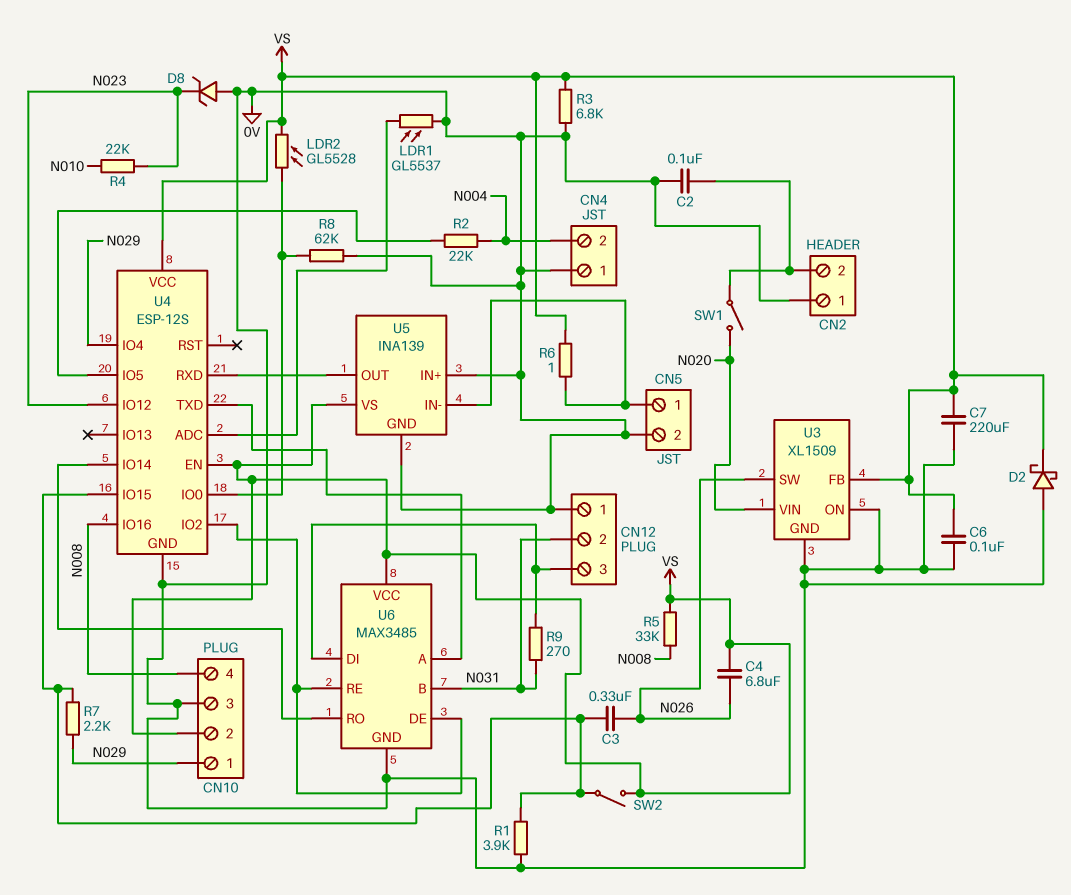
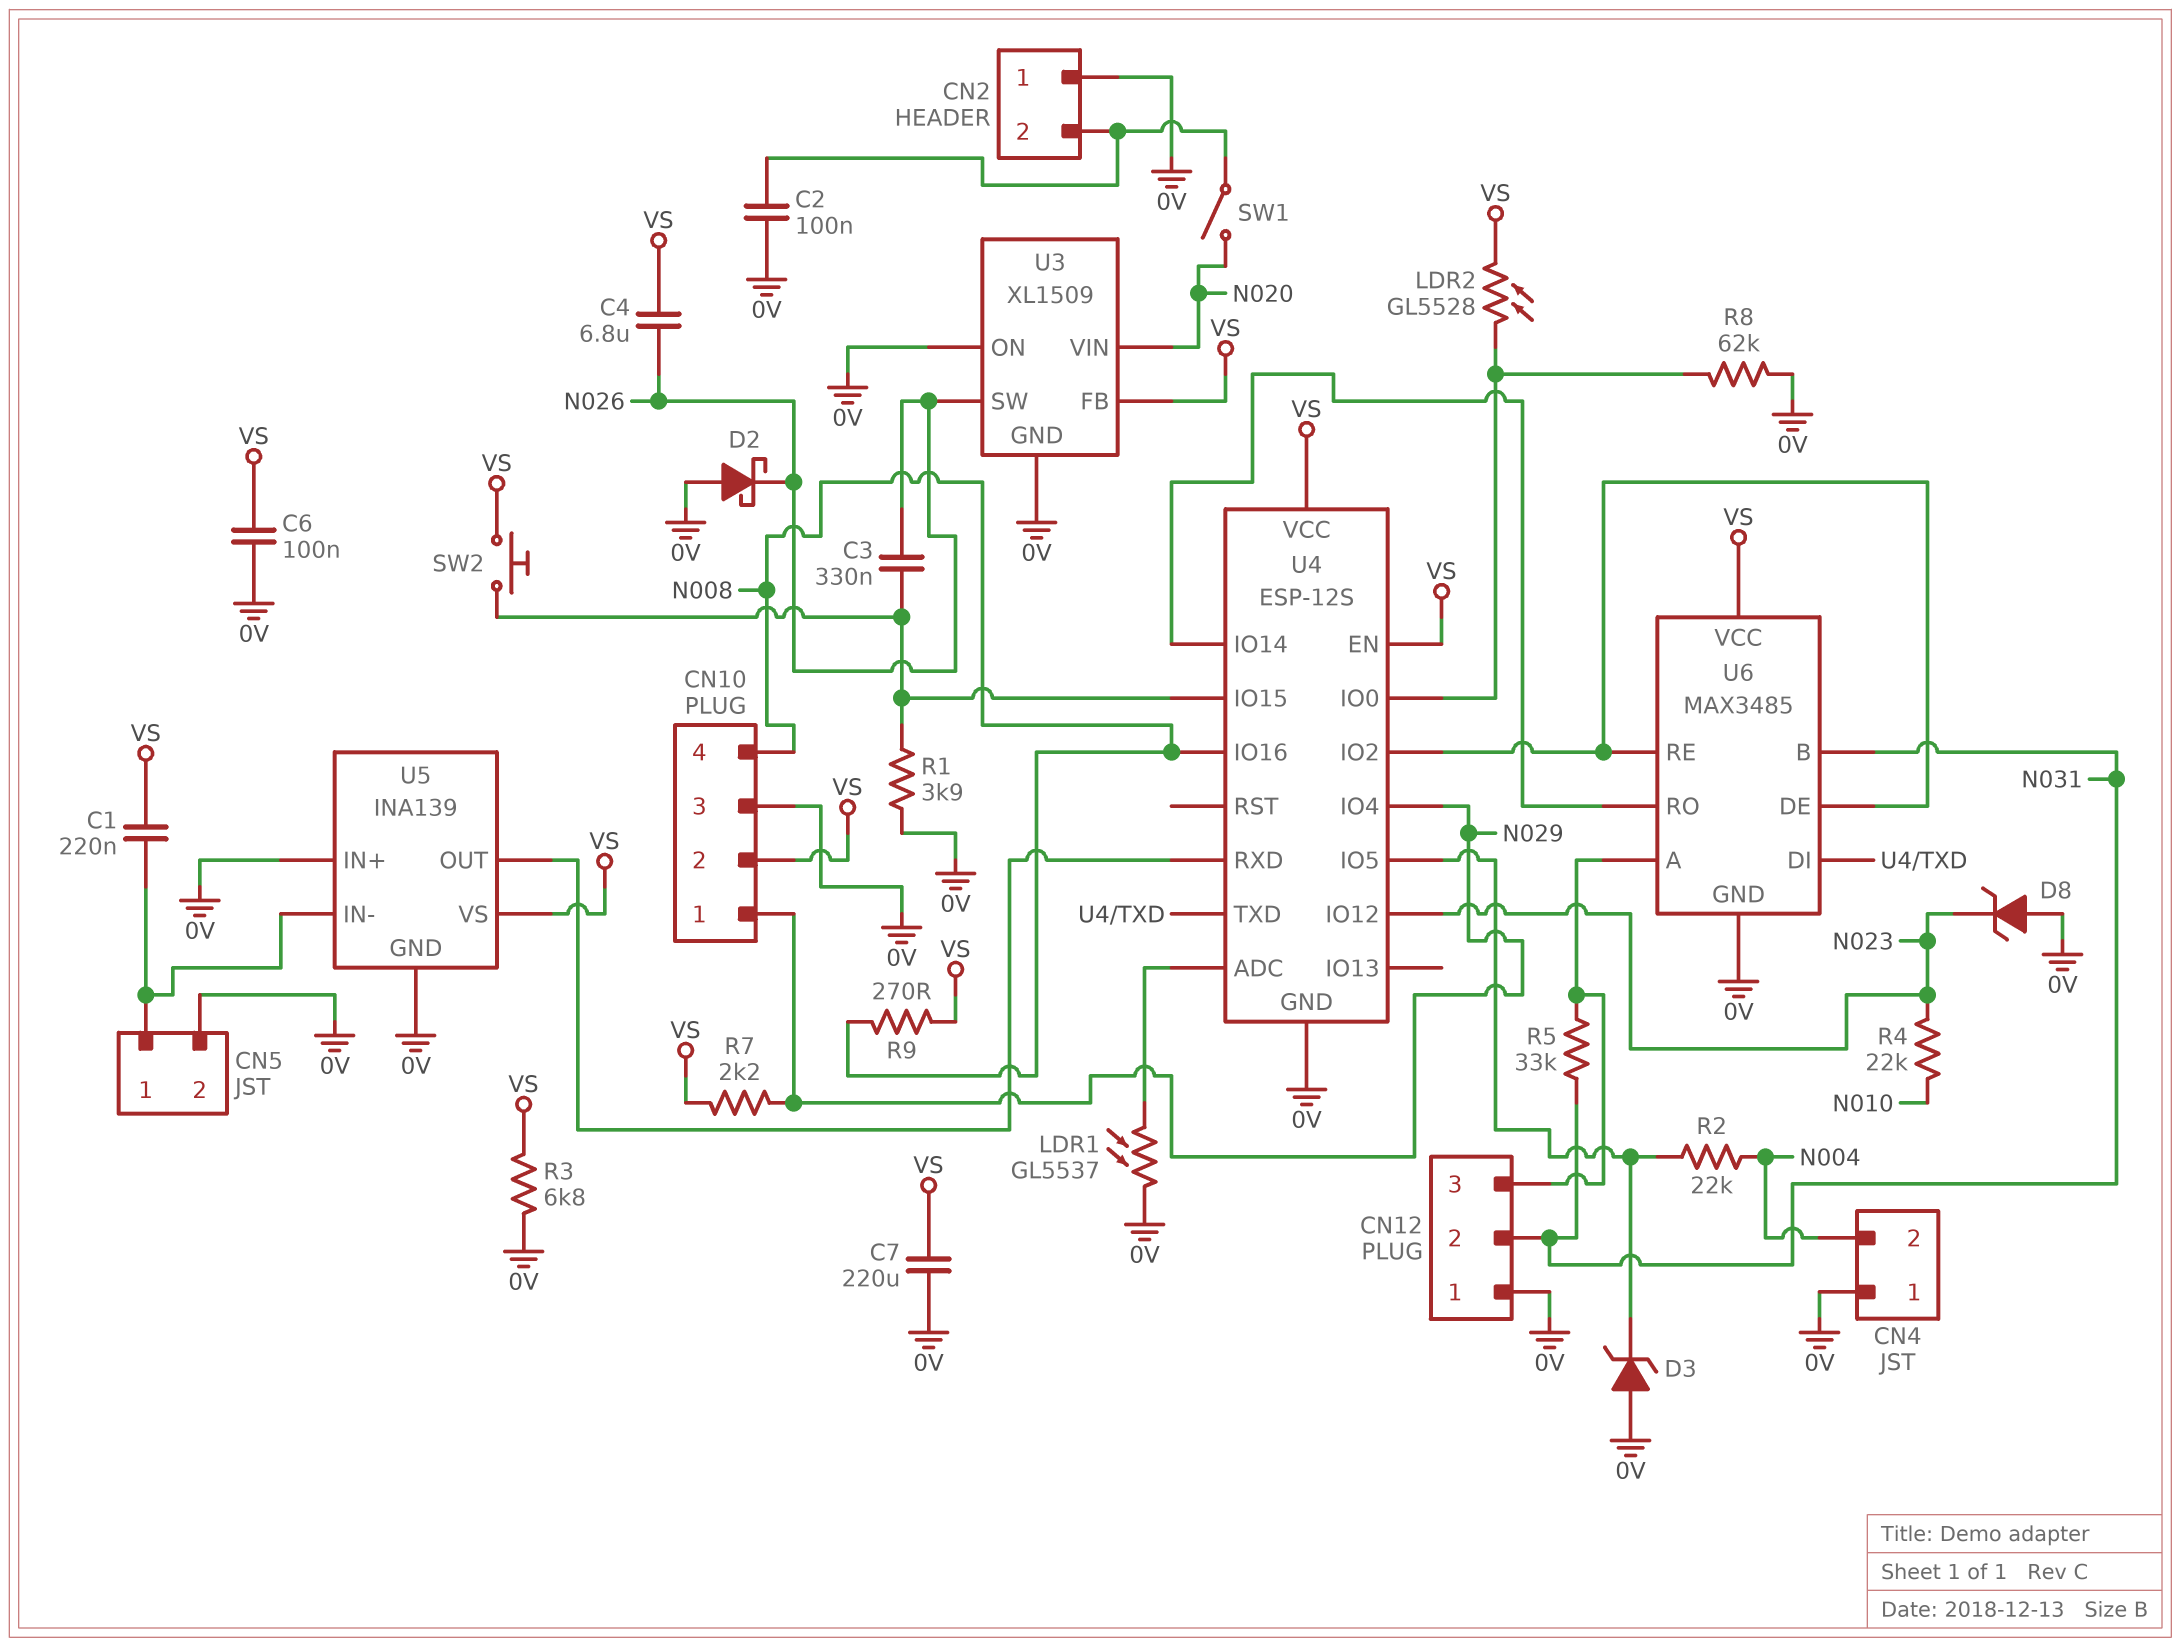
C1: none -> 220nF (CN5/1, VS)
D2: schottky (A 0V, K VS) -> schottky (A 0V, K N026)
D3: none -> zener (A 0V, K U4/IO5)
R5: 33k (N008, VS) -> 33k (CN12/3, N031)
R6: 1 (CN5/1, VS) -> none
R7: 2.2k (N029, U4/IO15) -> 2.2k (N029, VS)
R9: 270 (CN12/3, N031) -> 270 (N008, VS)
SW2: switch (U4/IO15, VS) -> button (U4/IO15, VS)
U6 pin A: U4/TXD -> CN12/3
U6 pin DI: CN12/3 -> U4/TXD

